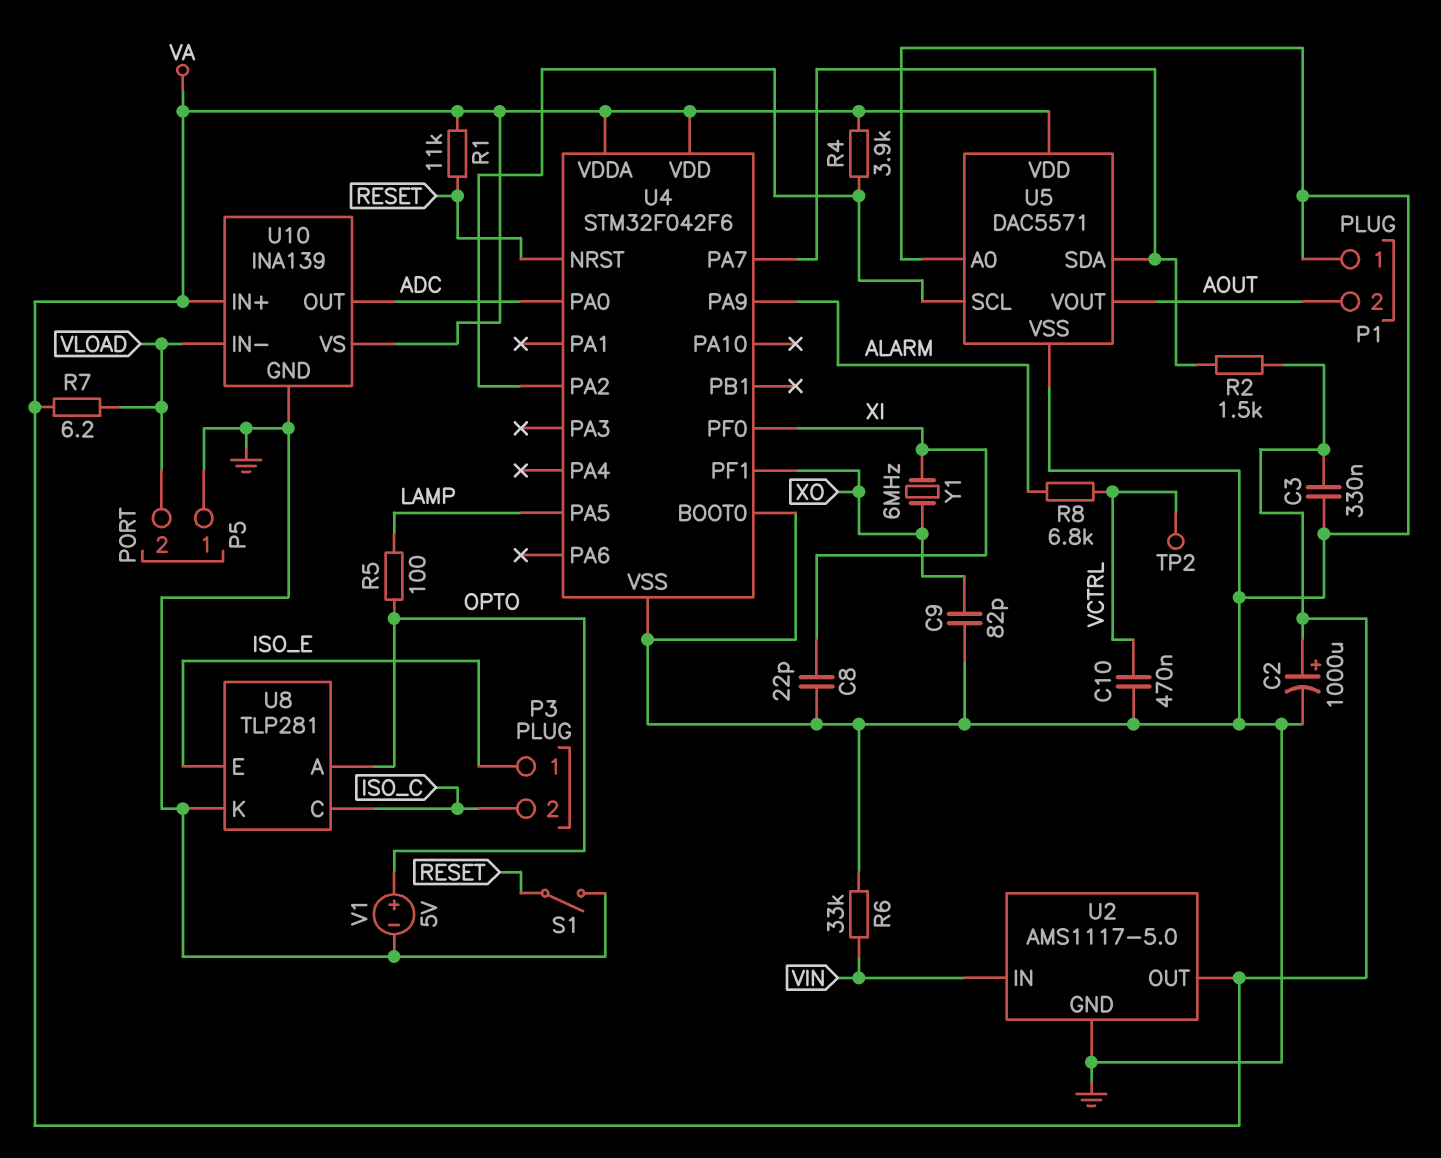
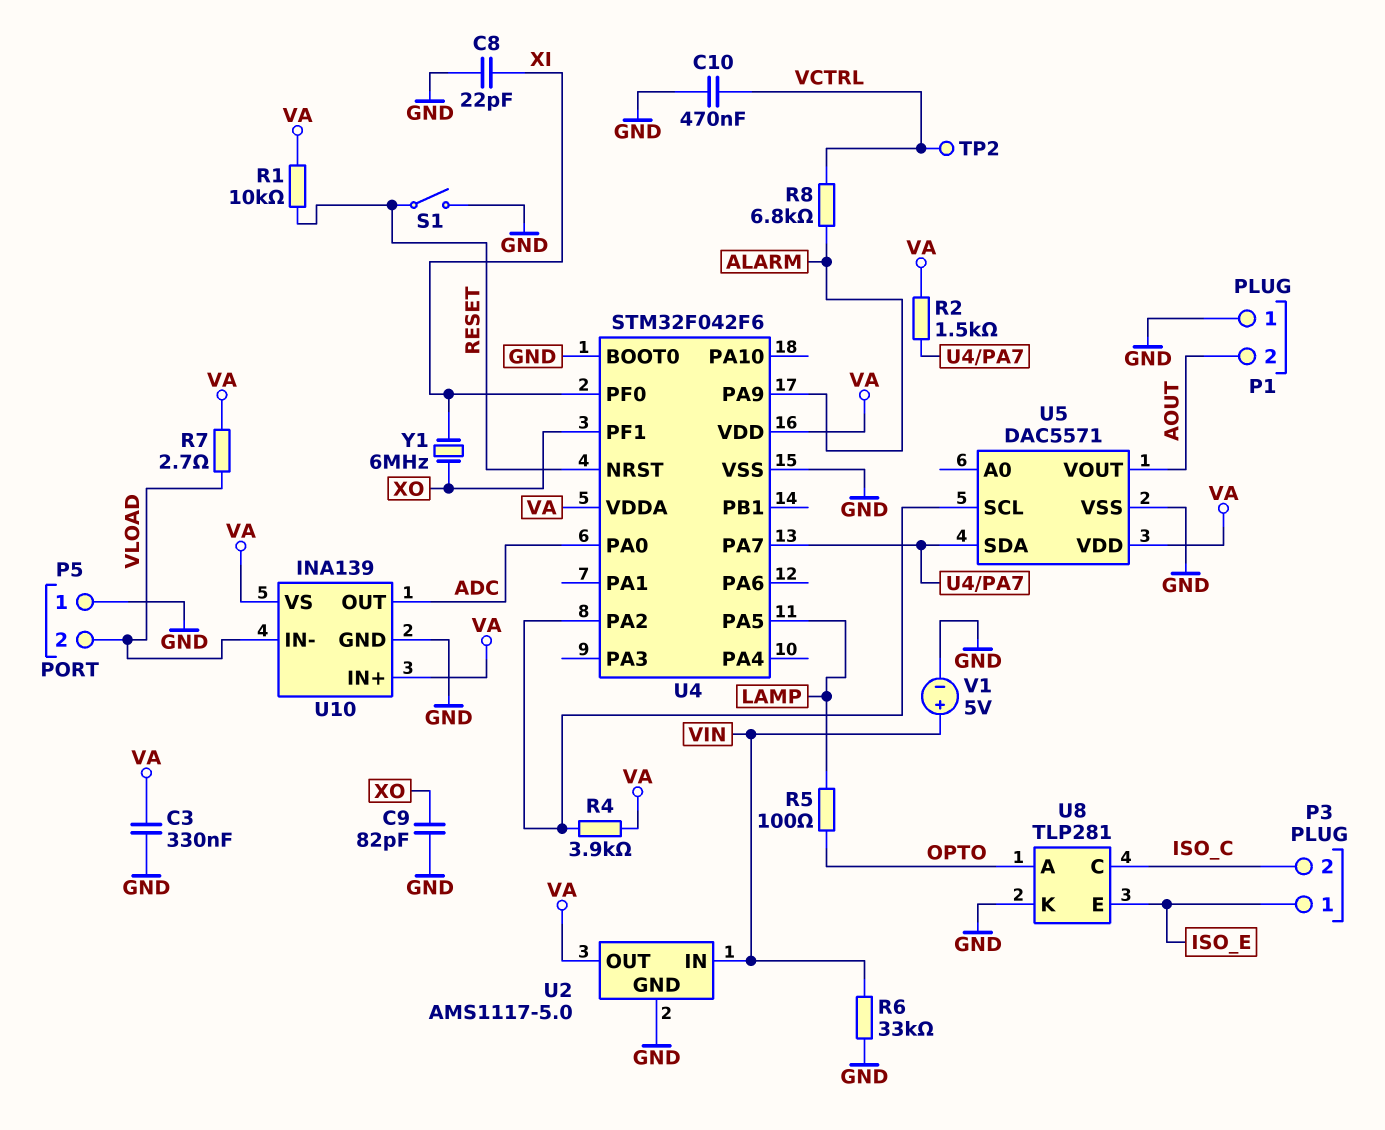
C2: 1000uF (plus VA, minus GND) -> none
R1: 11k (RESET, VA) -> 10k (RESET, VA)
R7: 6.2 (VA, VLOAD) -> 2.7 (VA, VLOAD)
U5 pin A0: GND -> none
V1: 5V (plus OPTO, minus GND) -> 5V (plus VIN, minus GND)

